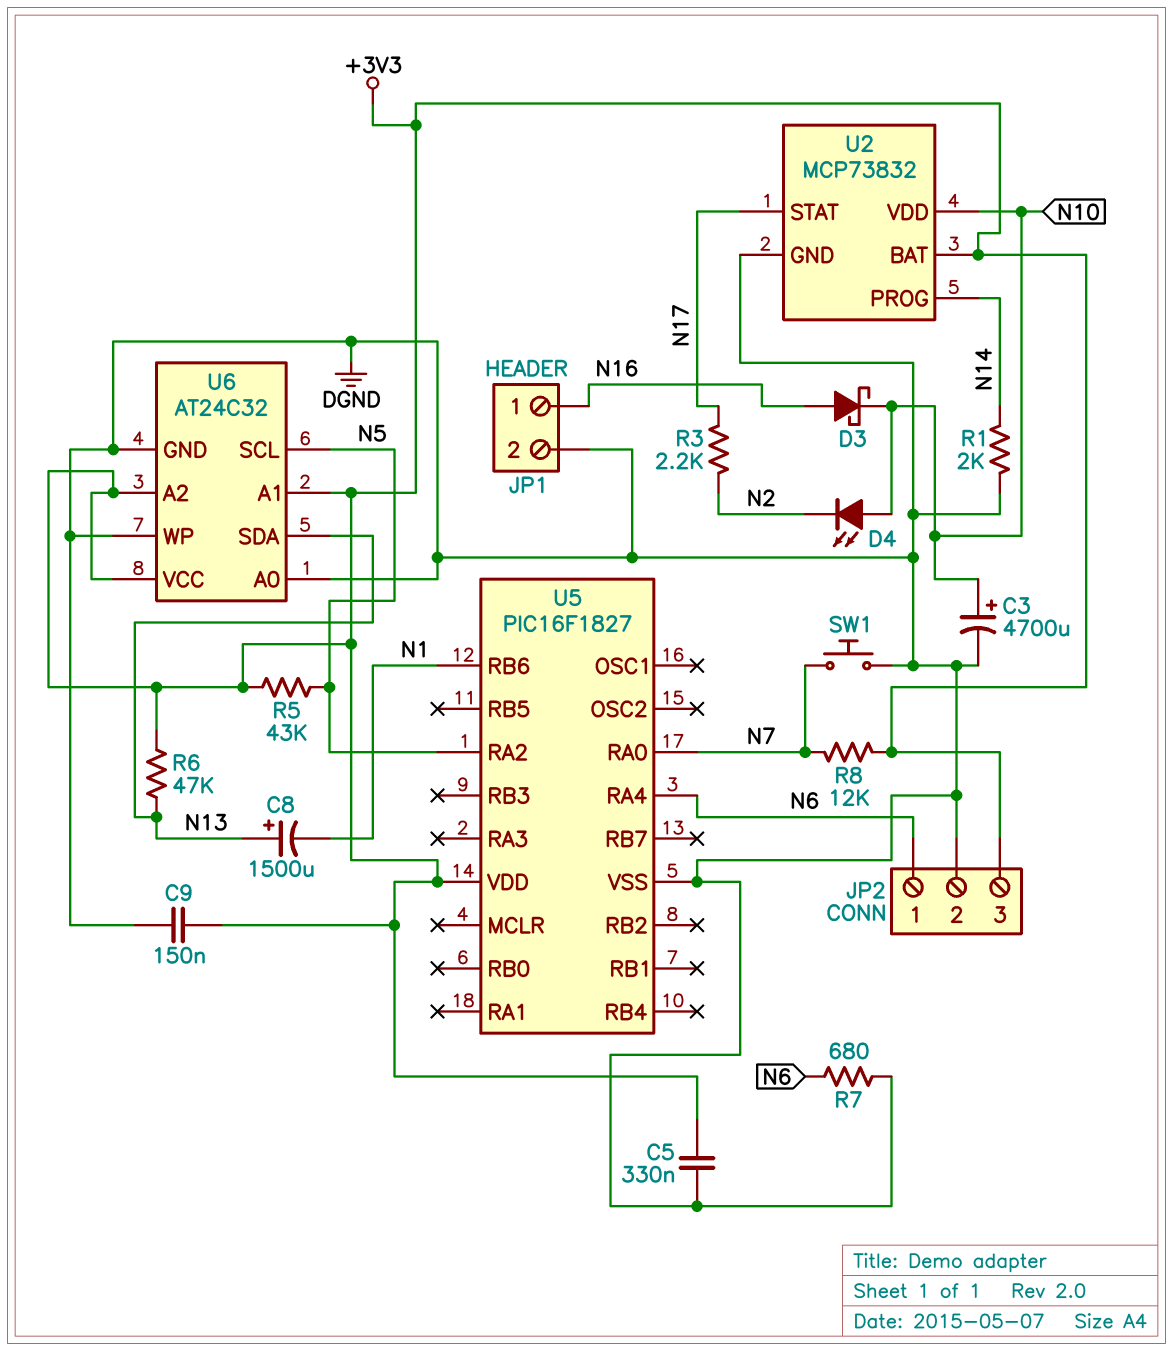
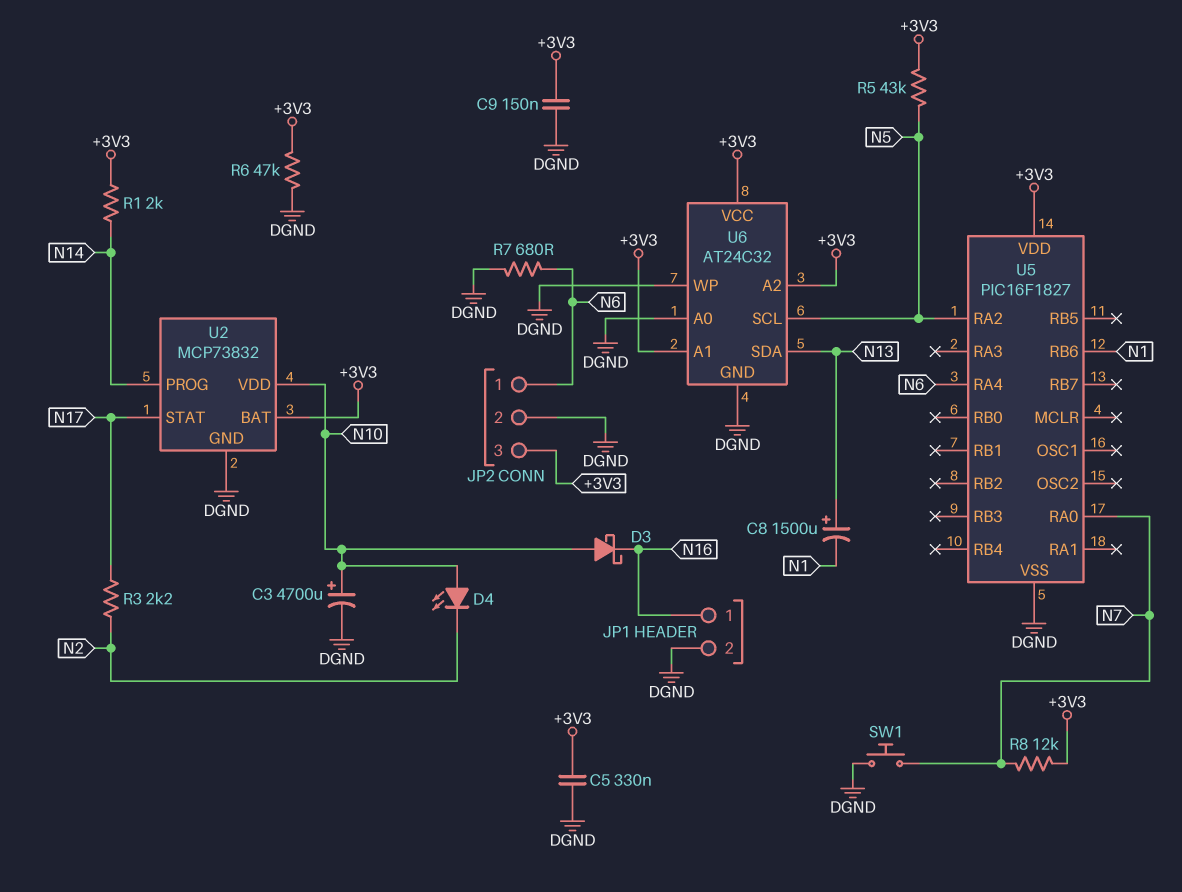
D3: schottky (A N16, K N10) -> schottky (A N10, K N16)
R1: 2k (DGND, N14) -> 2k (+3V3, N14)
R6: 47k (+3V3, N13) -> 47k (+3V3, DGND)

